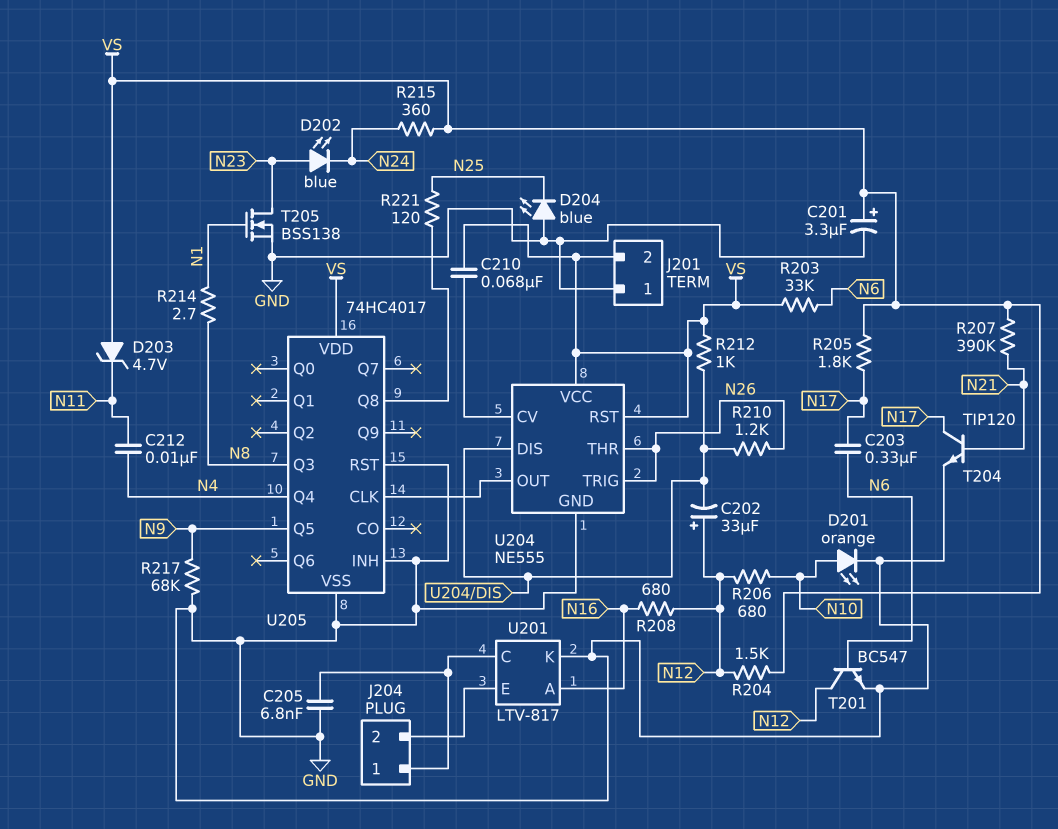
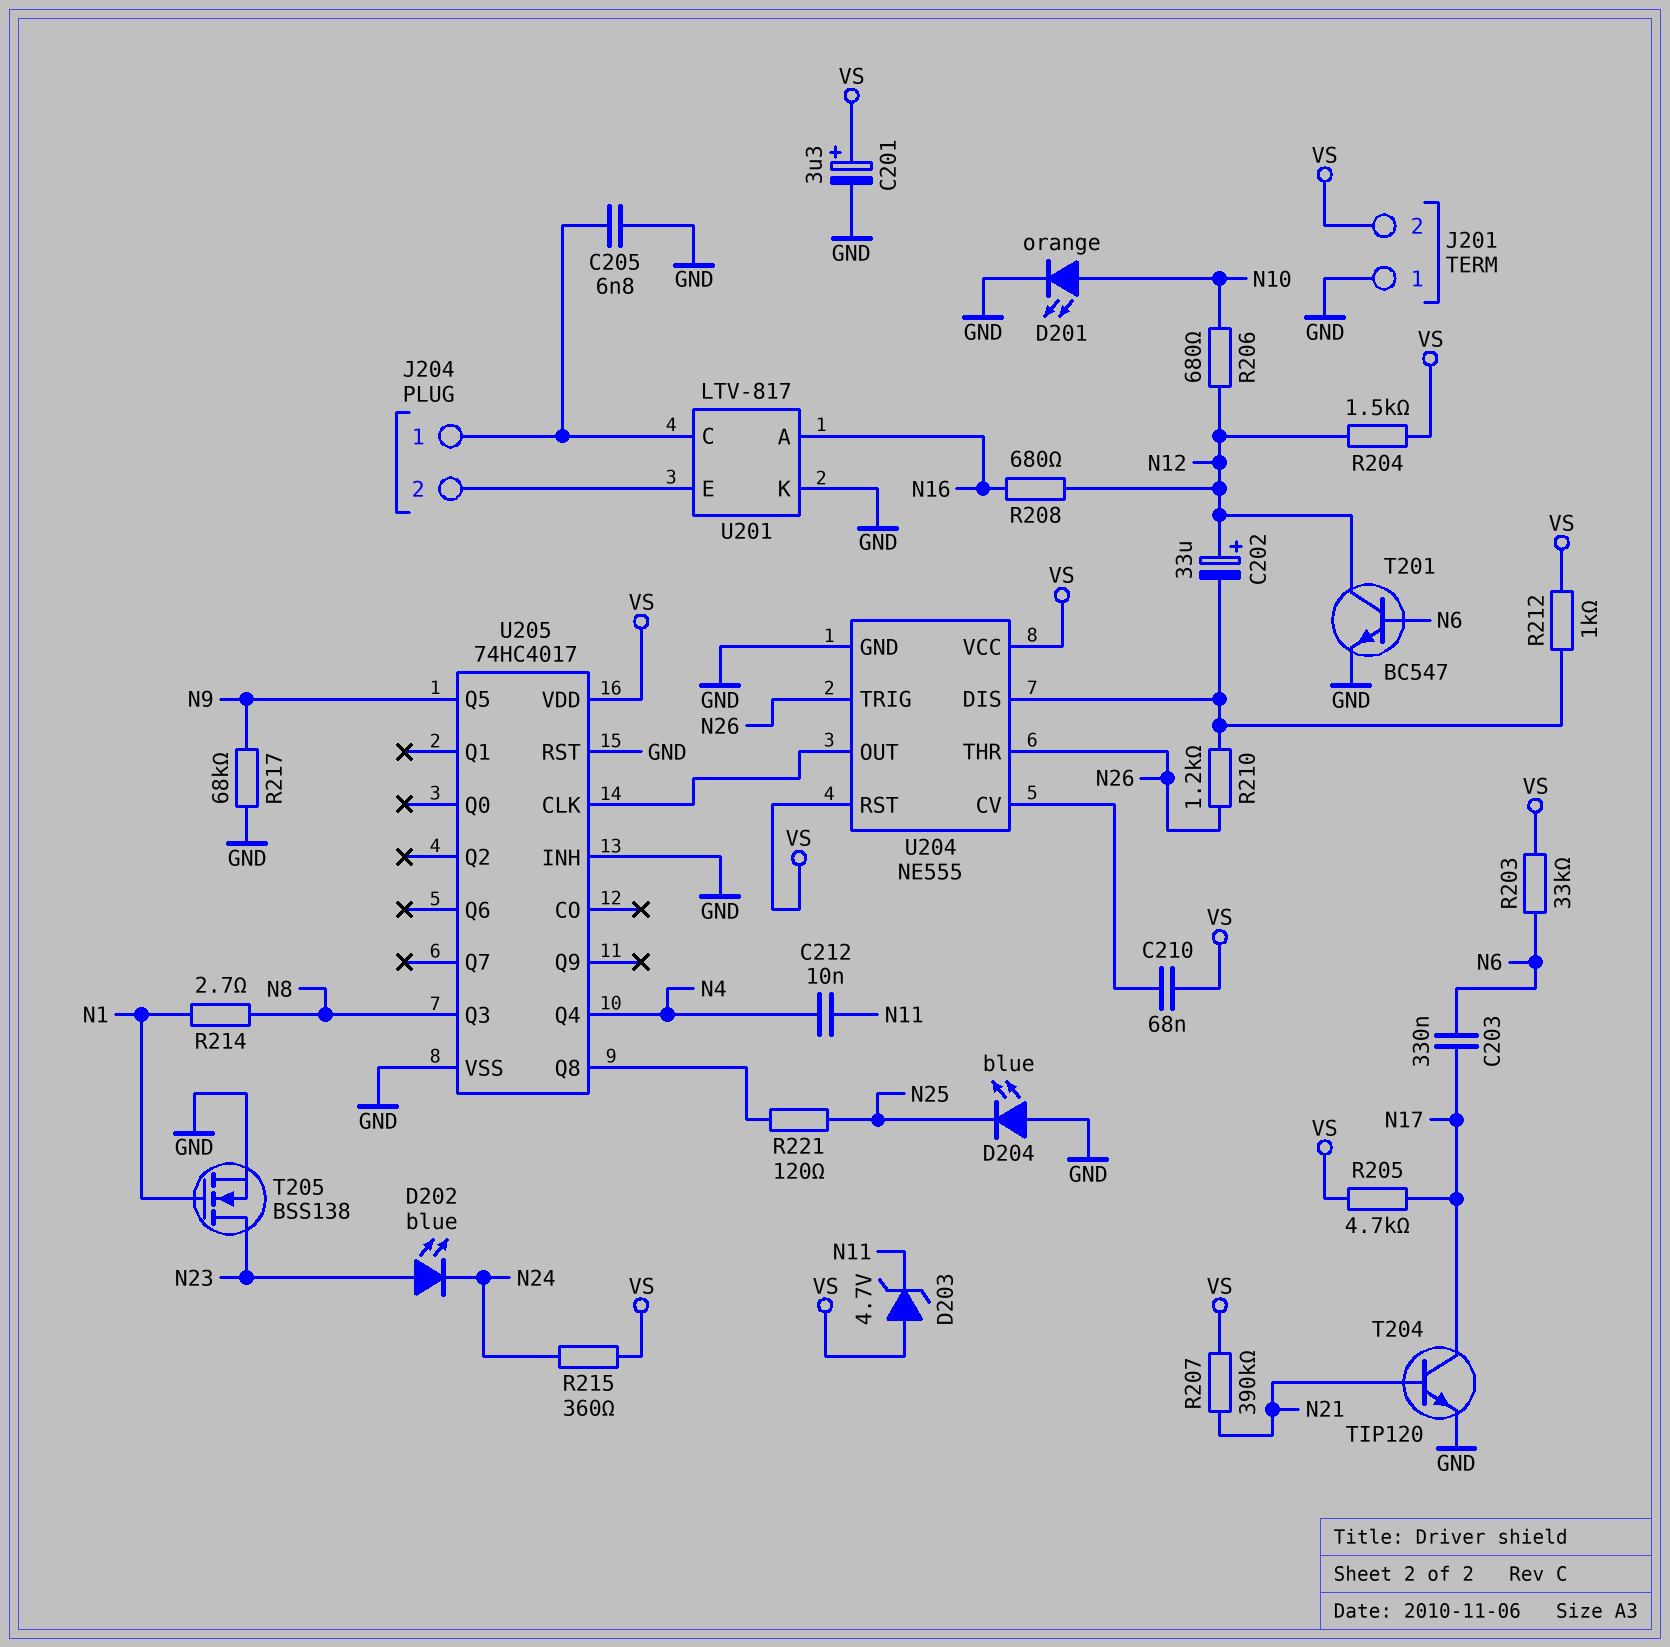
R205: 1.8k (N17, VS) -> 4.7k (N17, VS)

